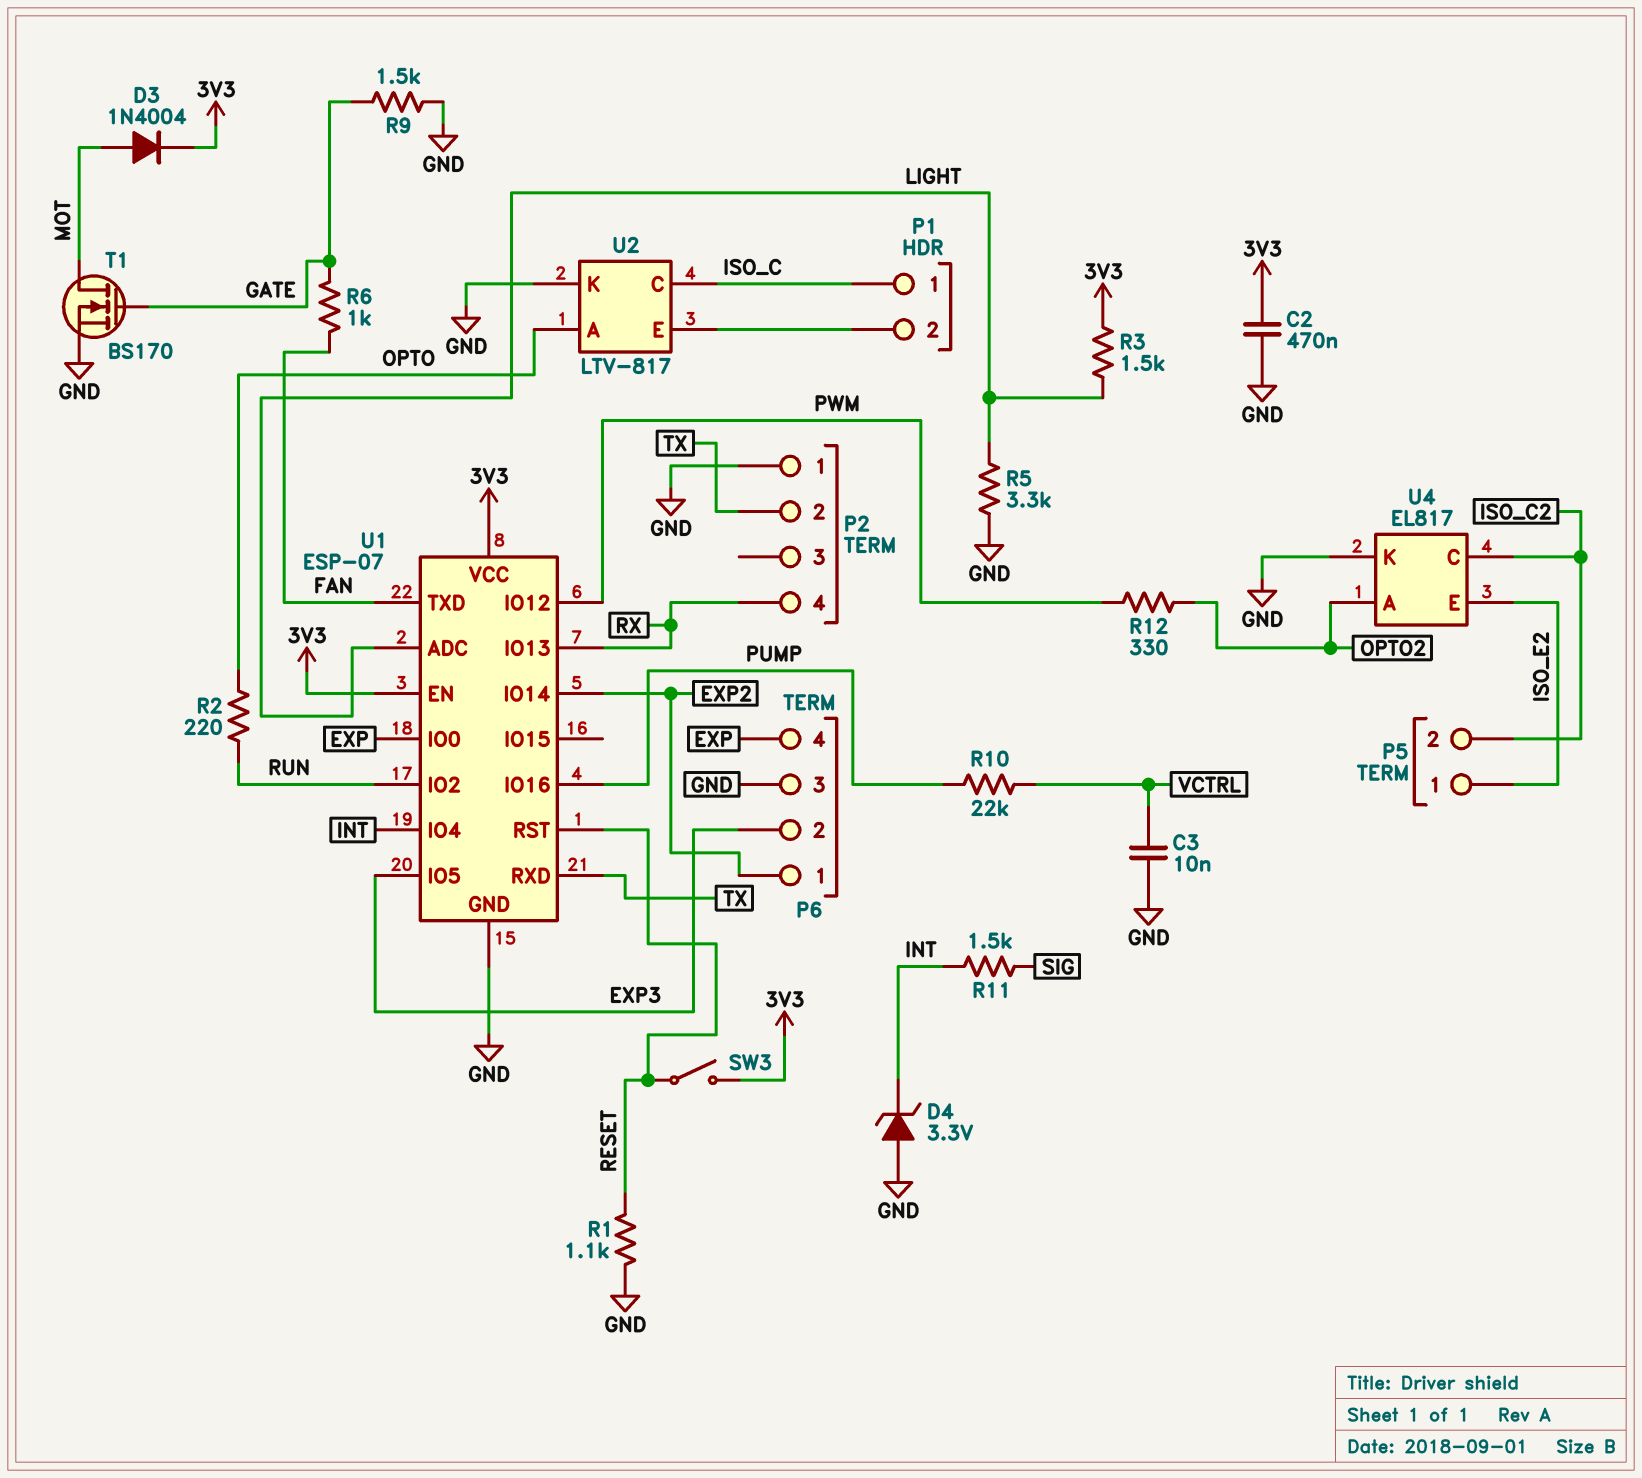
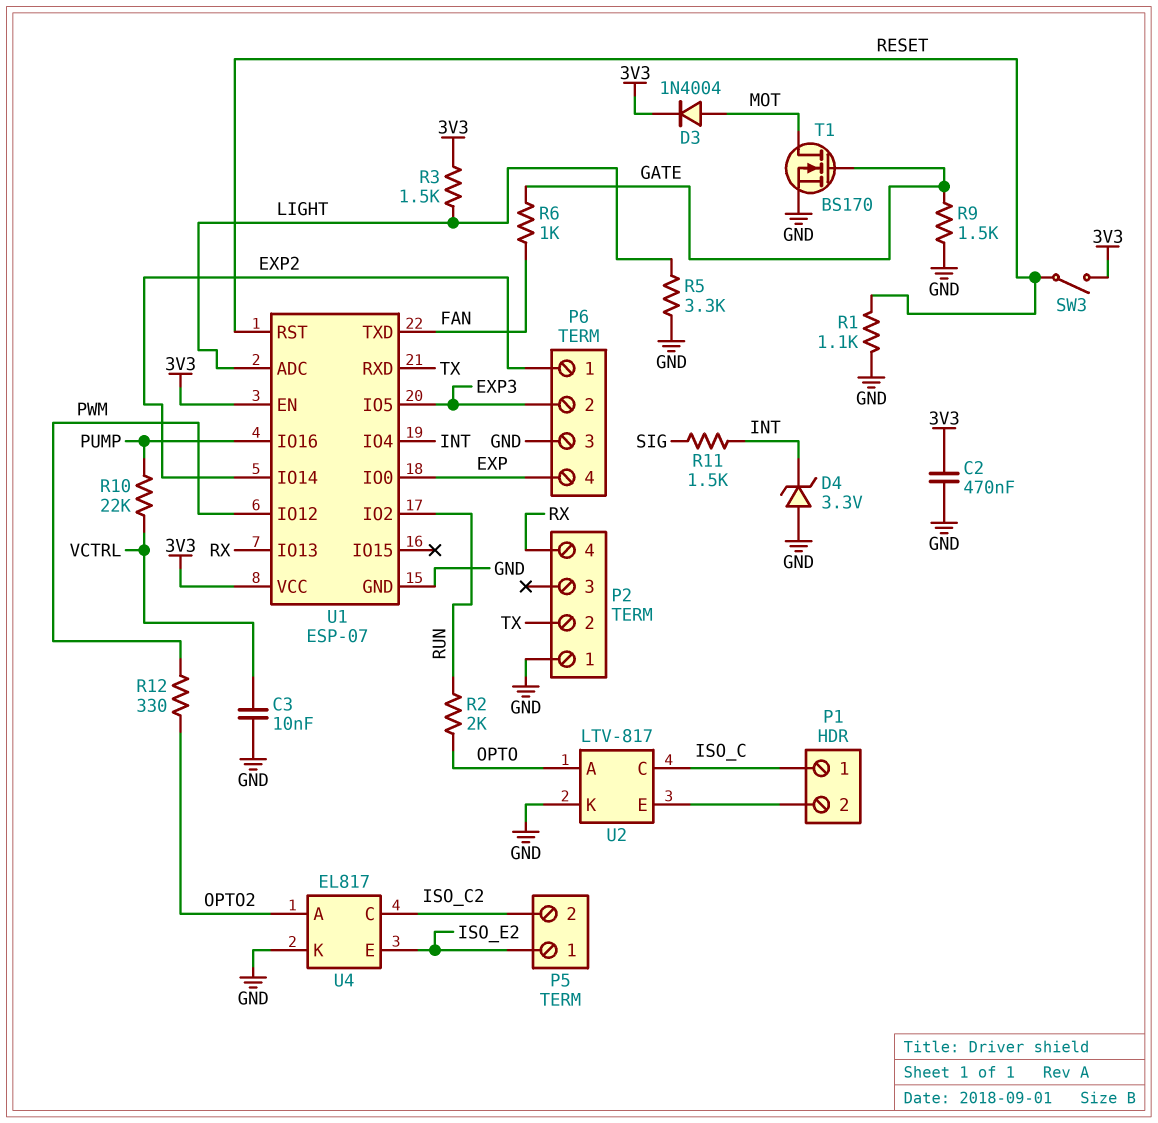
R2: 220 (OPTO, RUN) -> 2k (OPTO, RUN)

